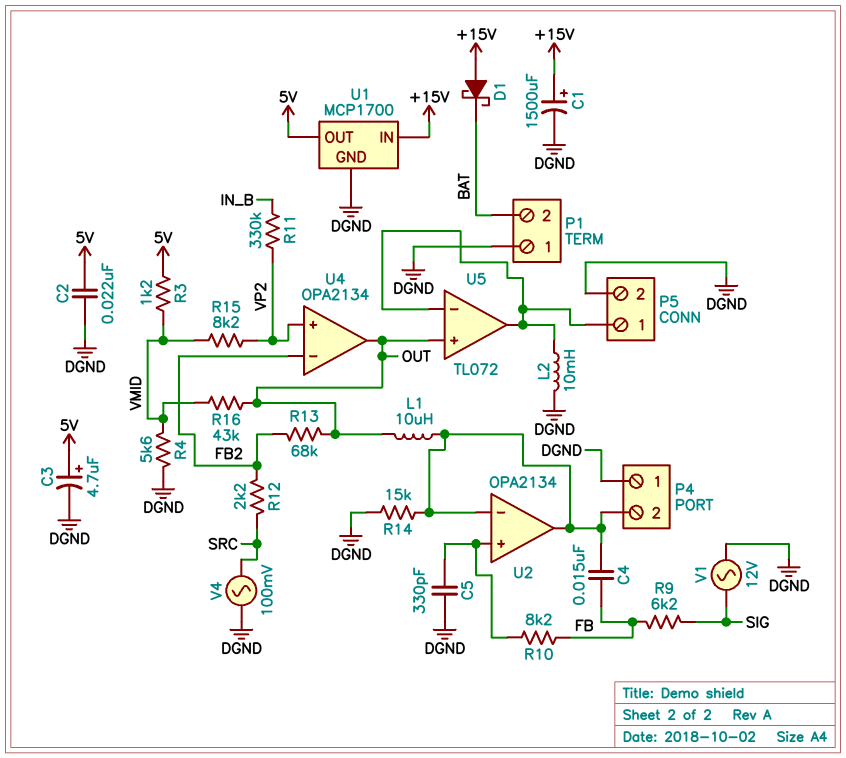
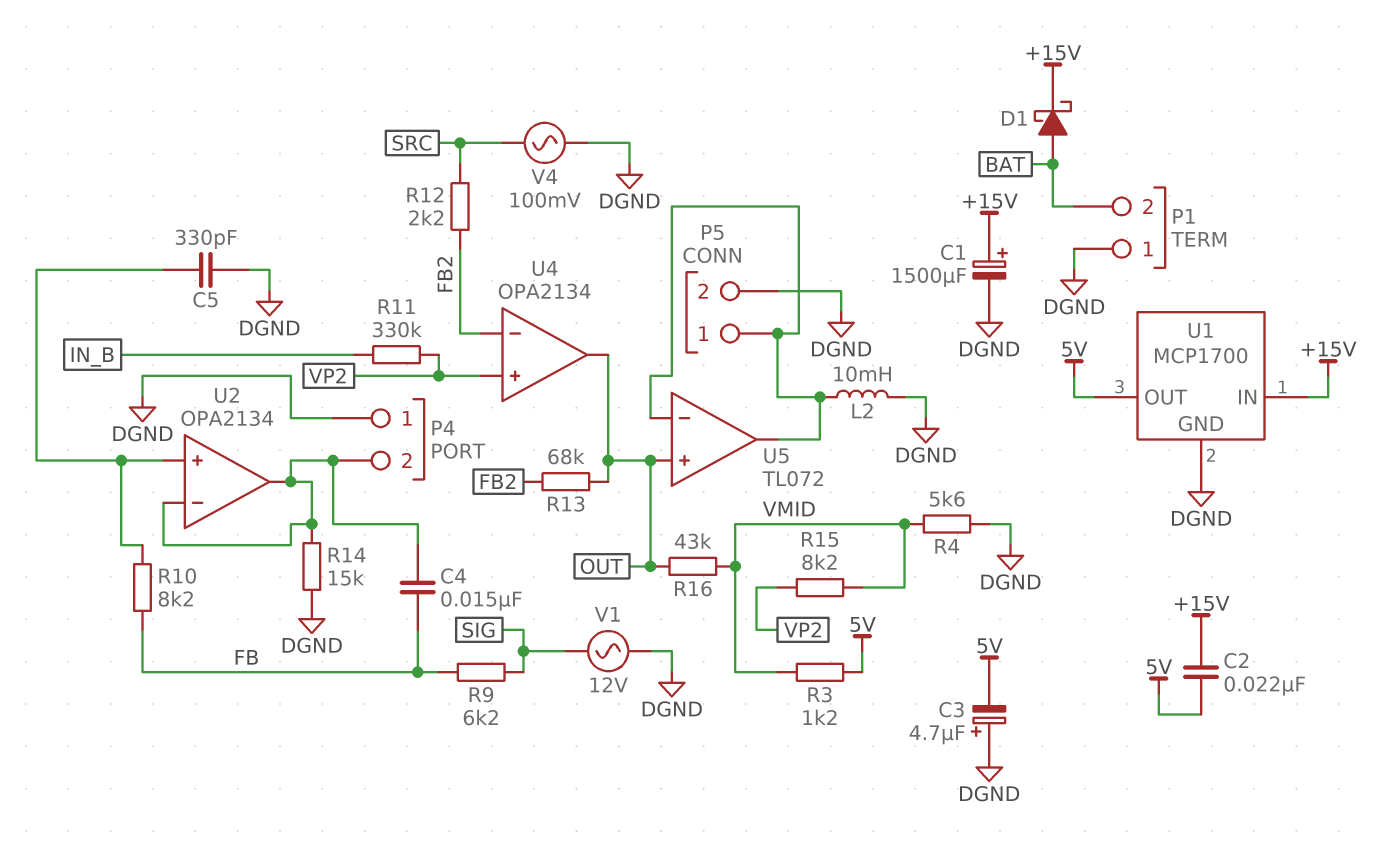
C2: 22nF (5V, DGND) -> 22nF (+15V, 5V)
C3: 4.7uF (plus 5V, minus DGND) -> 4.7uF (plus DGND, minus 5V)
D1: schottky (A +15V, K BAT) -> schottky (A BAT, K +15V)
L1: 10uH (OUT, P4/2) -> none

